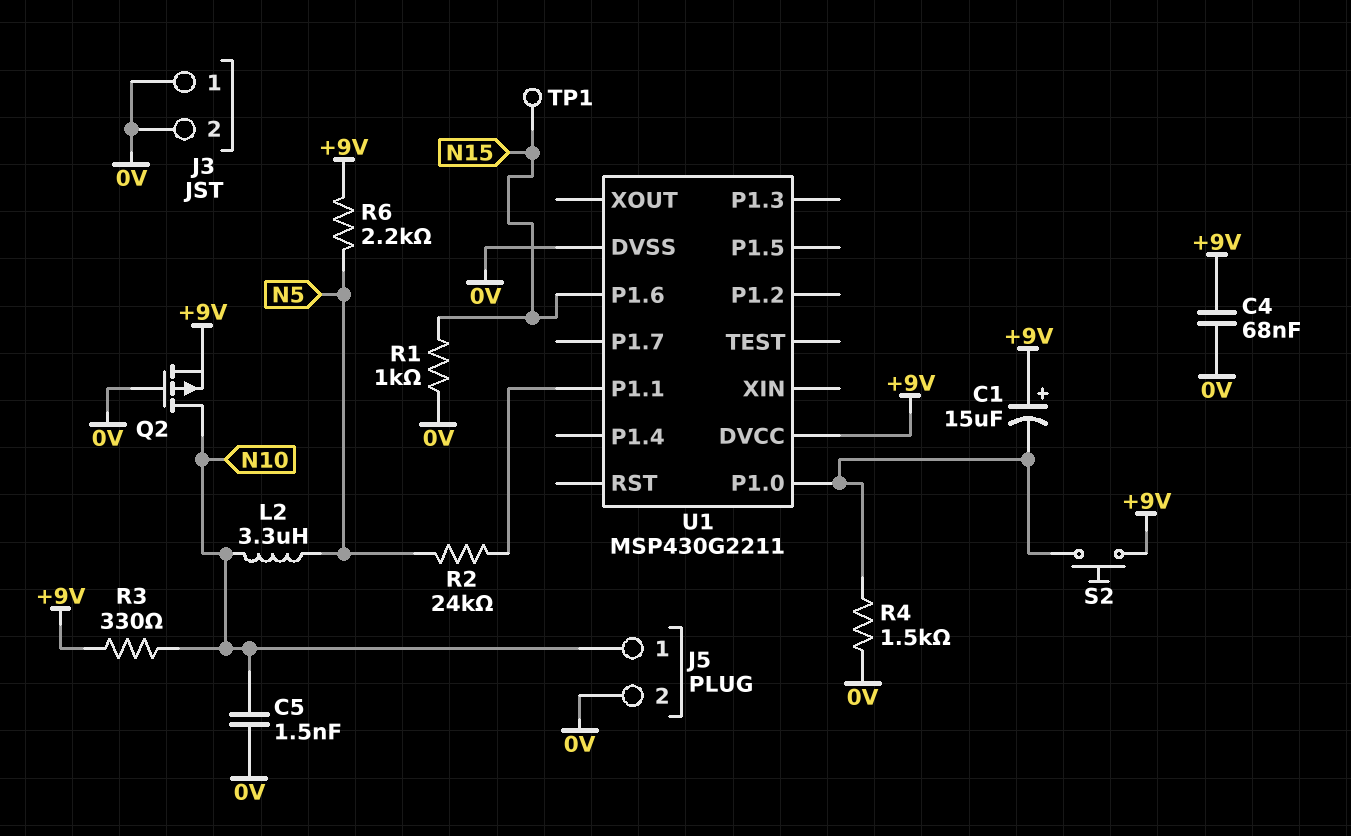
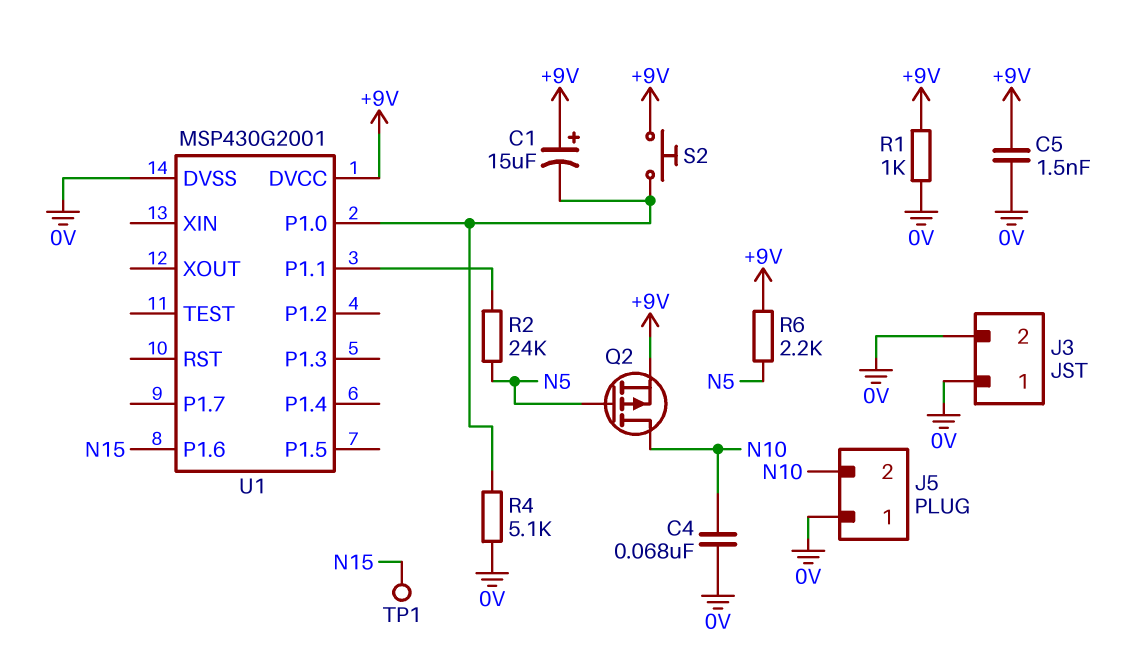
C4: 68nF (+9V, 0V) -> 68nF (0V, N10)
C5: 1.5nF (0V, N10) -> 1.5nF (+9V, 0V)
J5 pin 1: N10 -> 0V
J5 pin 2: 0V -> N10
L2: 3.3uH (N5, N10) -> none
Q2: PMOS (G 0V, D N10, S +9V) -> PMOS (G N5, D N10, S +9V)
R1: 1k (0V, N15) -> 1k (+9V, 0V)
R3: 330 (+9V, N10) -> none
R4: 1.5k (0V, U1/P1.0) -> 5.1k (0V, U1/P1.0)
U1: MSP430G2211 -> MSP430G2001

